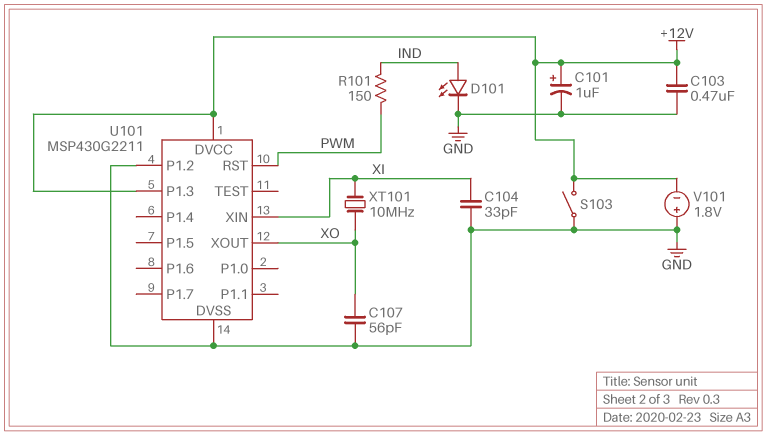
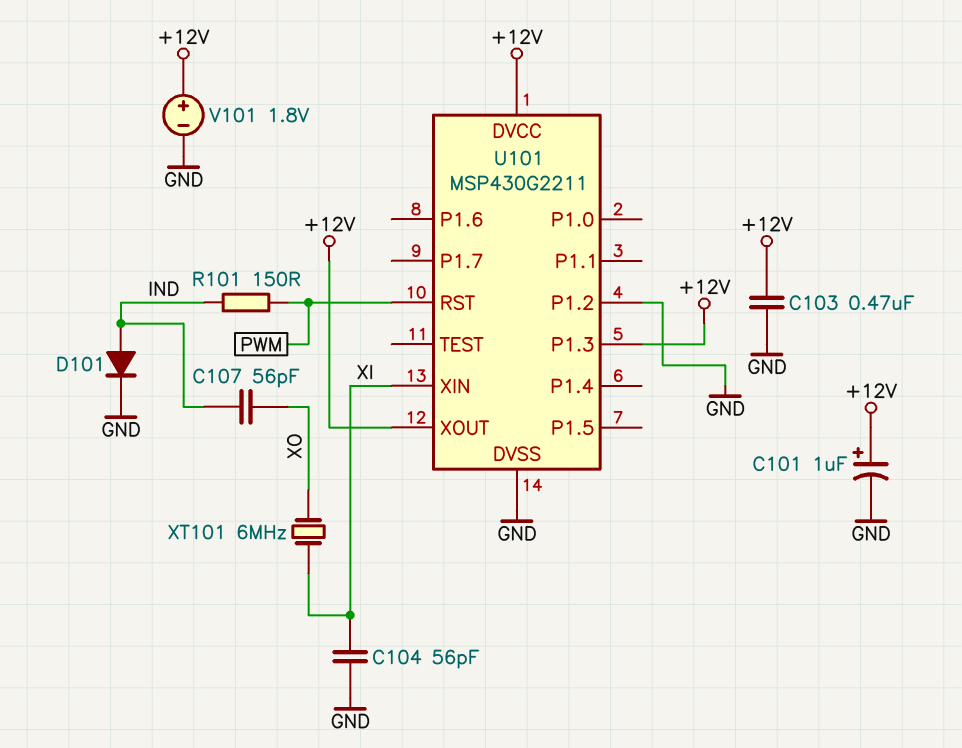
C104: 33pF (GND, XI) -> 56pF (GND, XI)
C107: 56pF (GND, XO) -> 56pF (IND, XO)
D101: LED (A IND, K GND) -> diode (A IND, K GND)
S103: switch (+12V, GND) -> none
U101 pin XOUT: XO -> +12V
V101: 1.8V (plus GND, minus +12V) -> 1.8V (plus +12V, minus GND)
XT101: 10MHz (XI, XO) -> 6MHz (XI, XO)

